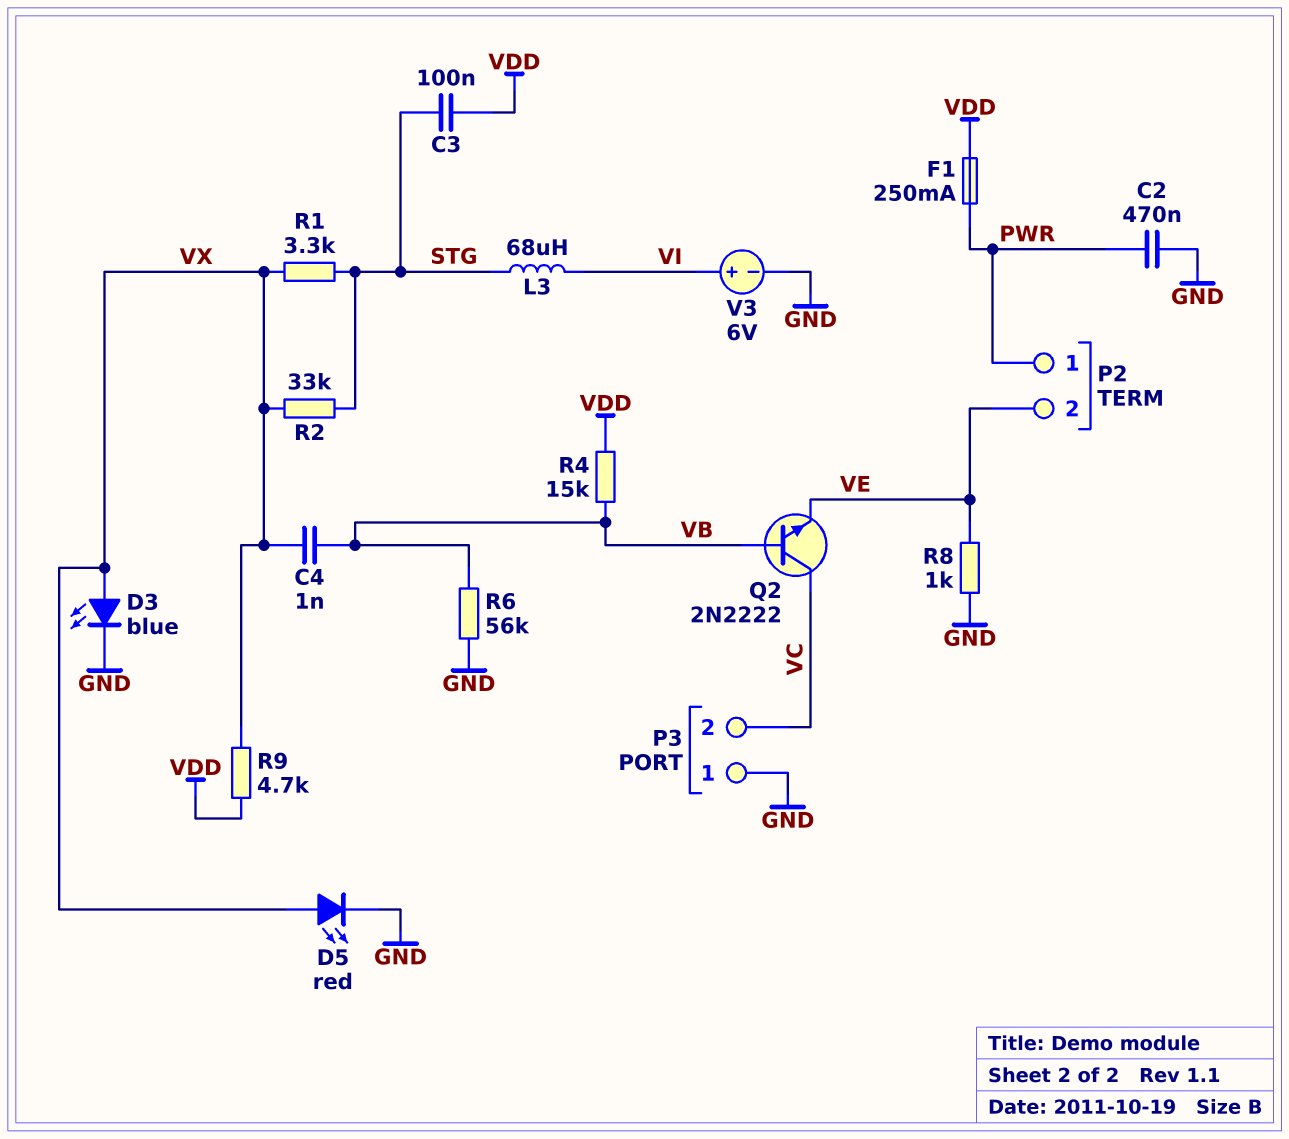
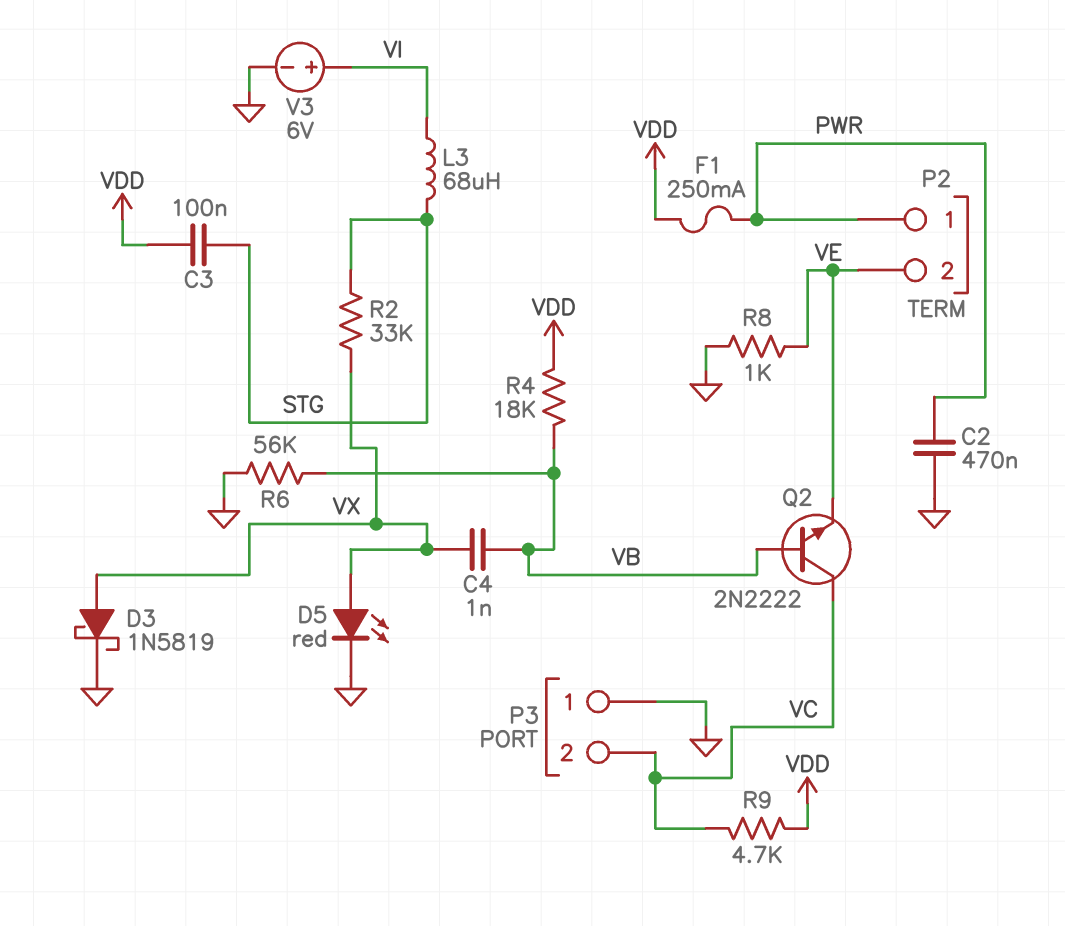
D3: LED blue (A VX, K GND) -> schottky 1N5819 (A VX, K GND)
R1: 3.3k (STG, VX) -> none
R4: 15k (VB, VDD) -> 18k (VB, VDD)
R9: 4.7k (VDD, VX) -> 4.7k (VC, VDD)

